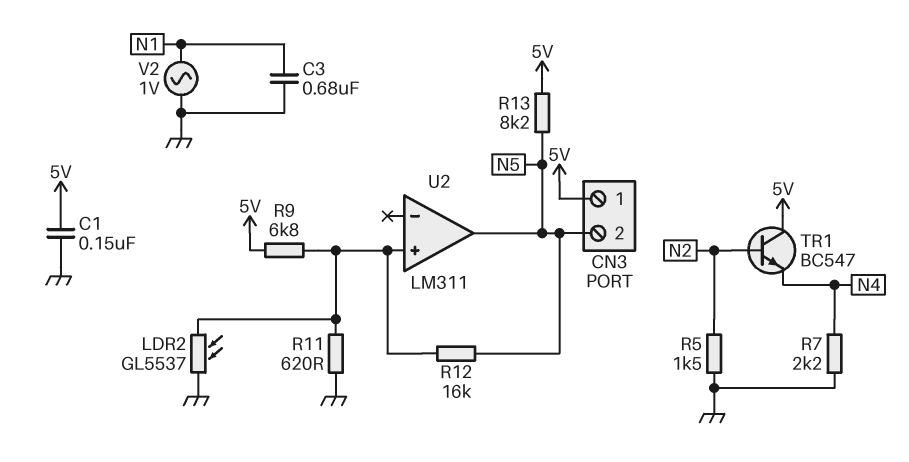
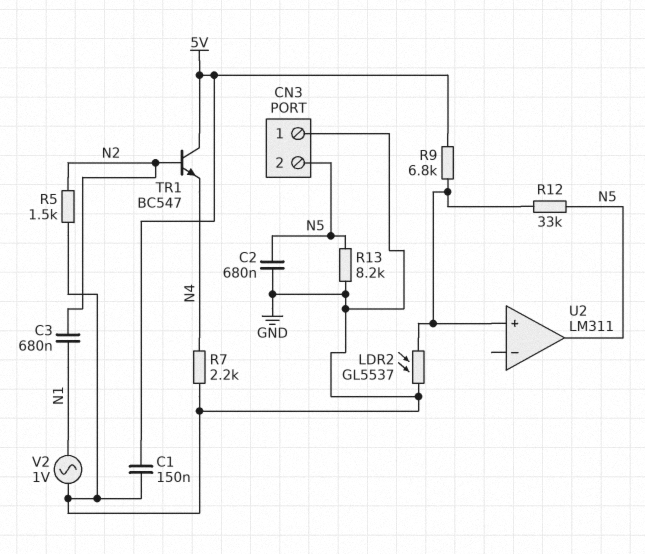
C2: none -> 680nF (GND, N5)
C3: 680nF (GND, N1) -> 680nF (N1, N2)
CN3 pin 1: 5V -> GND
R11: 620 (GND, U2/in+) -> none
R12: 16k (N5, U2/in+) -> 33k (N5, U2/in+)
R13: 8.2k (5V, N5) -> 8.2k (GND, N5)

